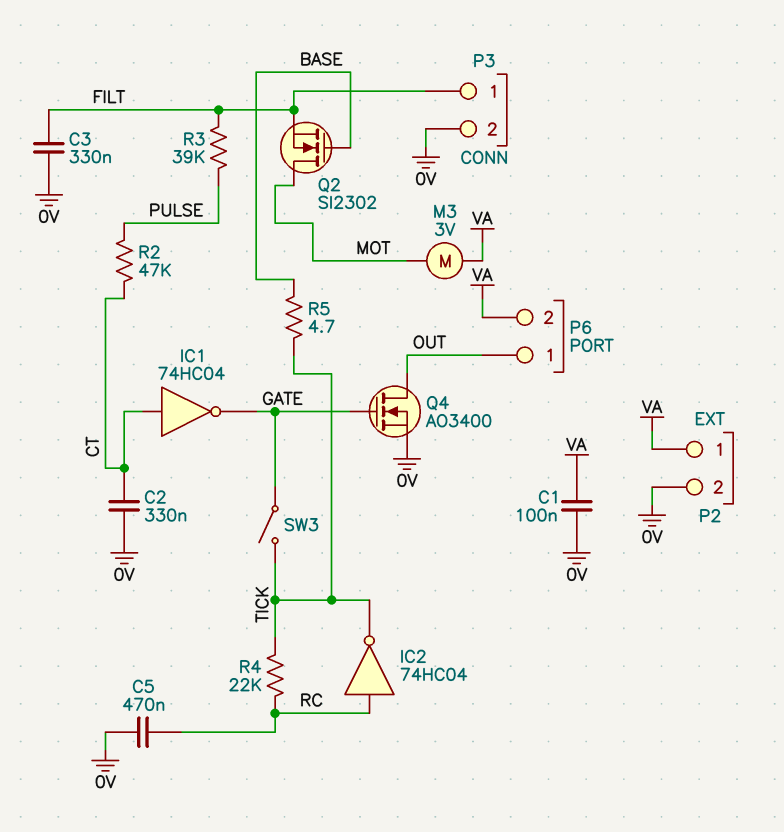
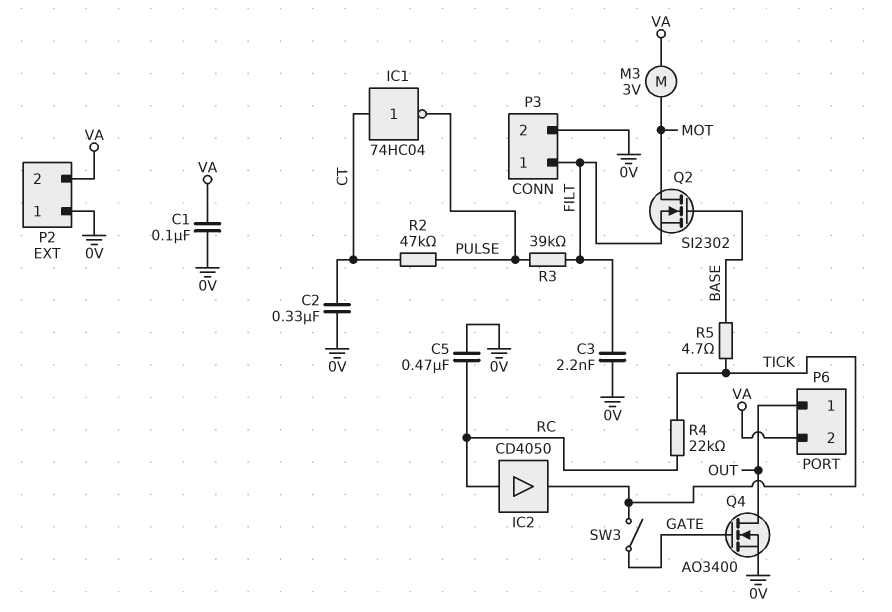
C3: 330nF (0V, FILT) -> 2.2nF (0V, FILT)
IC1: NOT 74HC04 (in CT, out GATE) -> NOT 74HC04 (in CT, out PULSE)
IC2: NOT 74HC04 (in RC, out TICK) -> buffer CD4050 (in RC, out TICK)
P2 pin 1: VA -> 0V
P2 pin 2: 0V -> VA

